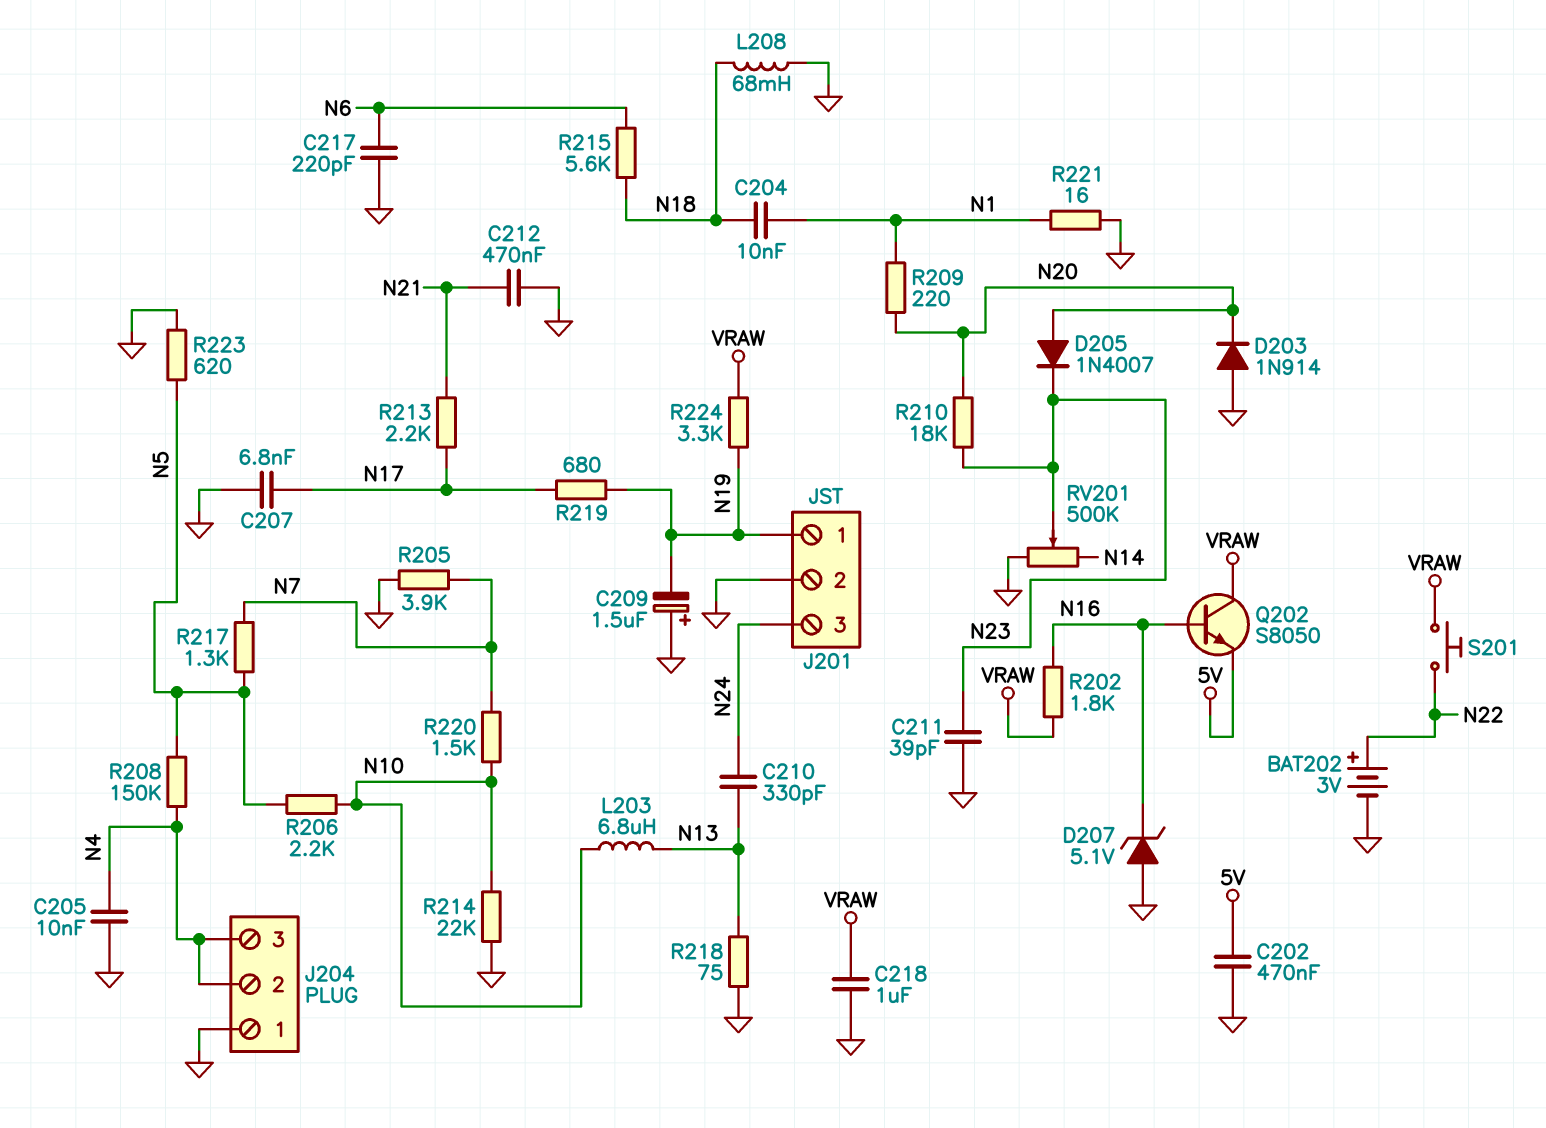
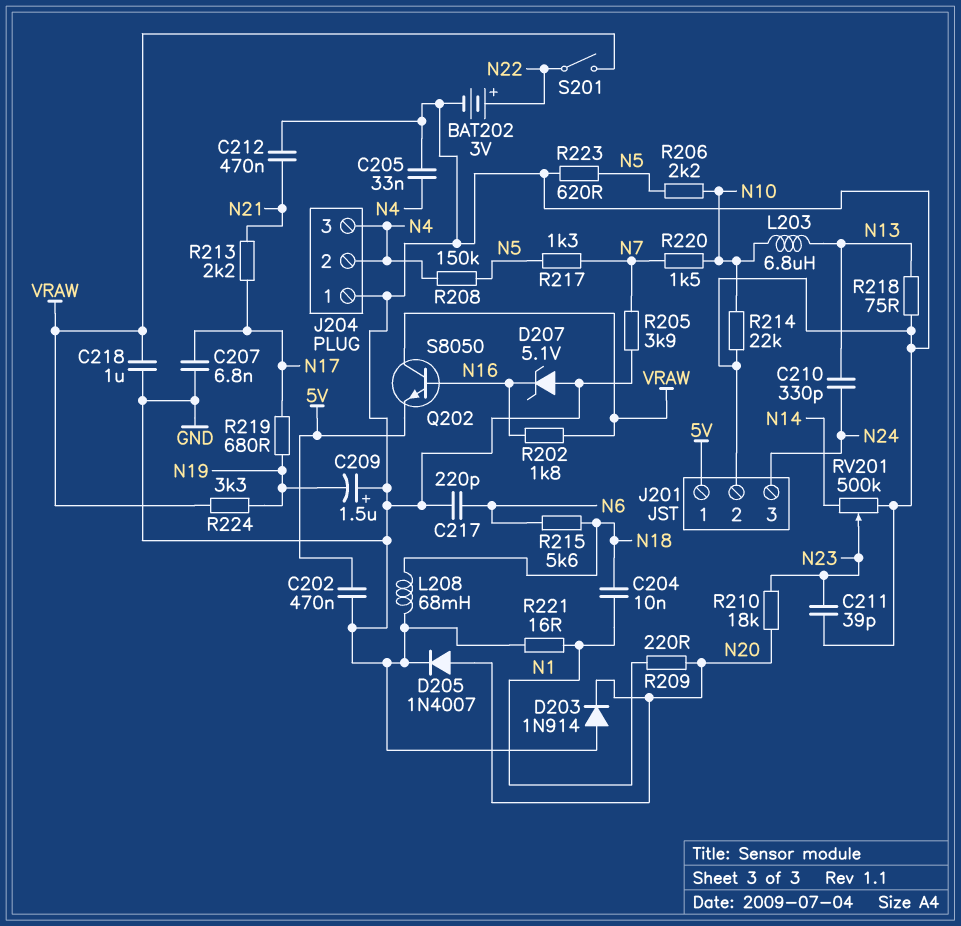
C205: 10nF (GND, N4) -> 33nF (GND, N4)
D205: diode 1N4007 (A N20, K N23) -> diode 1N4007 (A N20, K GND)
J201 pin 1: N19 -> 5V
S201: button (N22, VRAW) -> switch (N22, VRAW)

